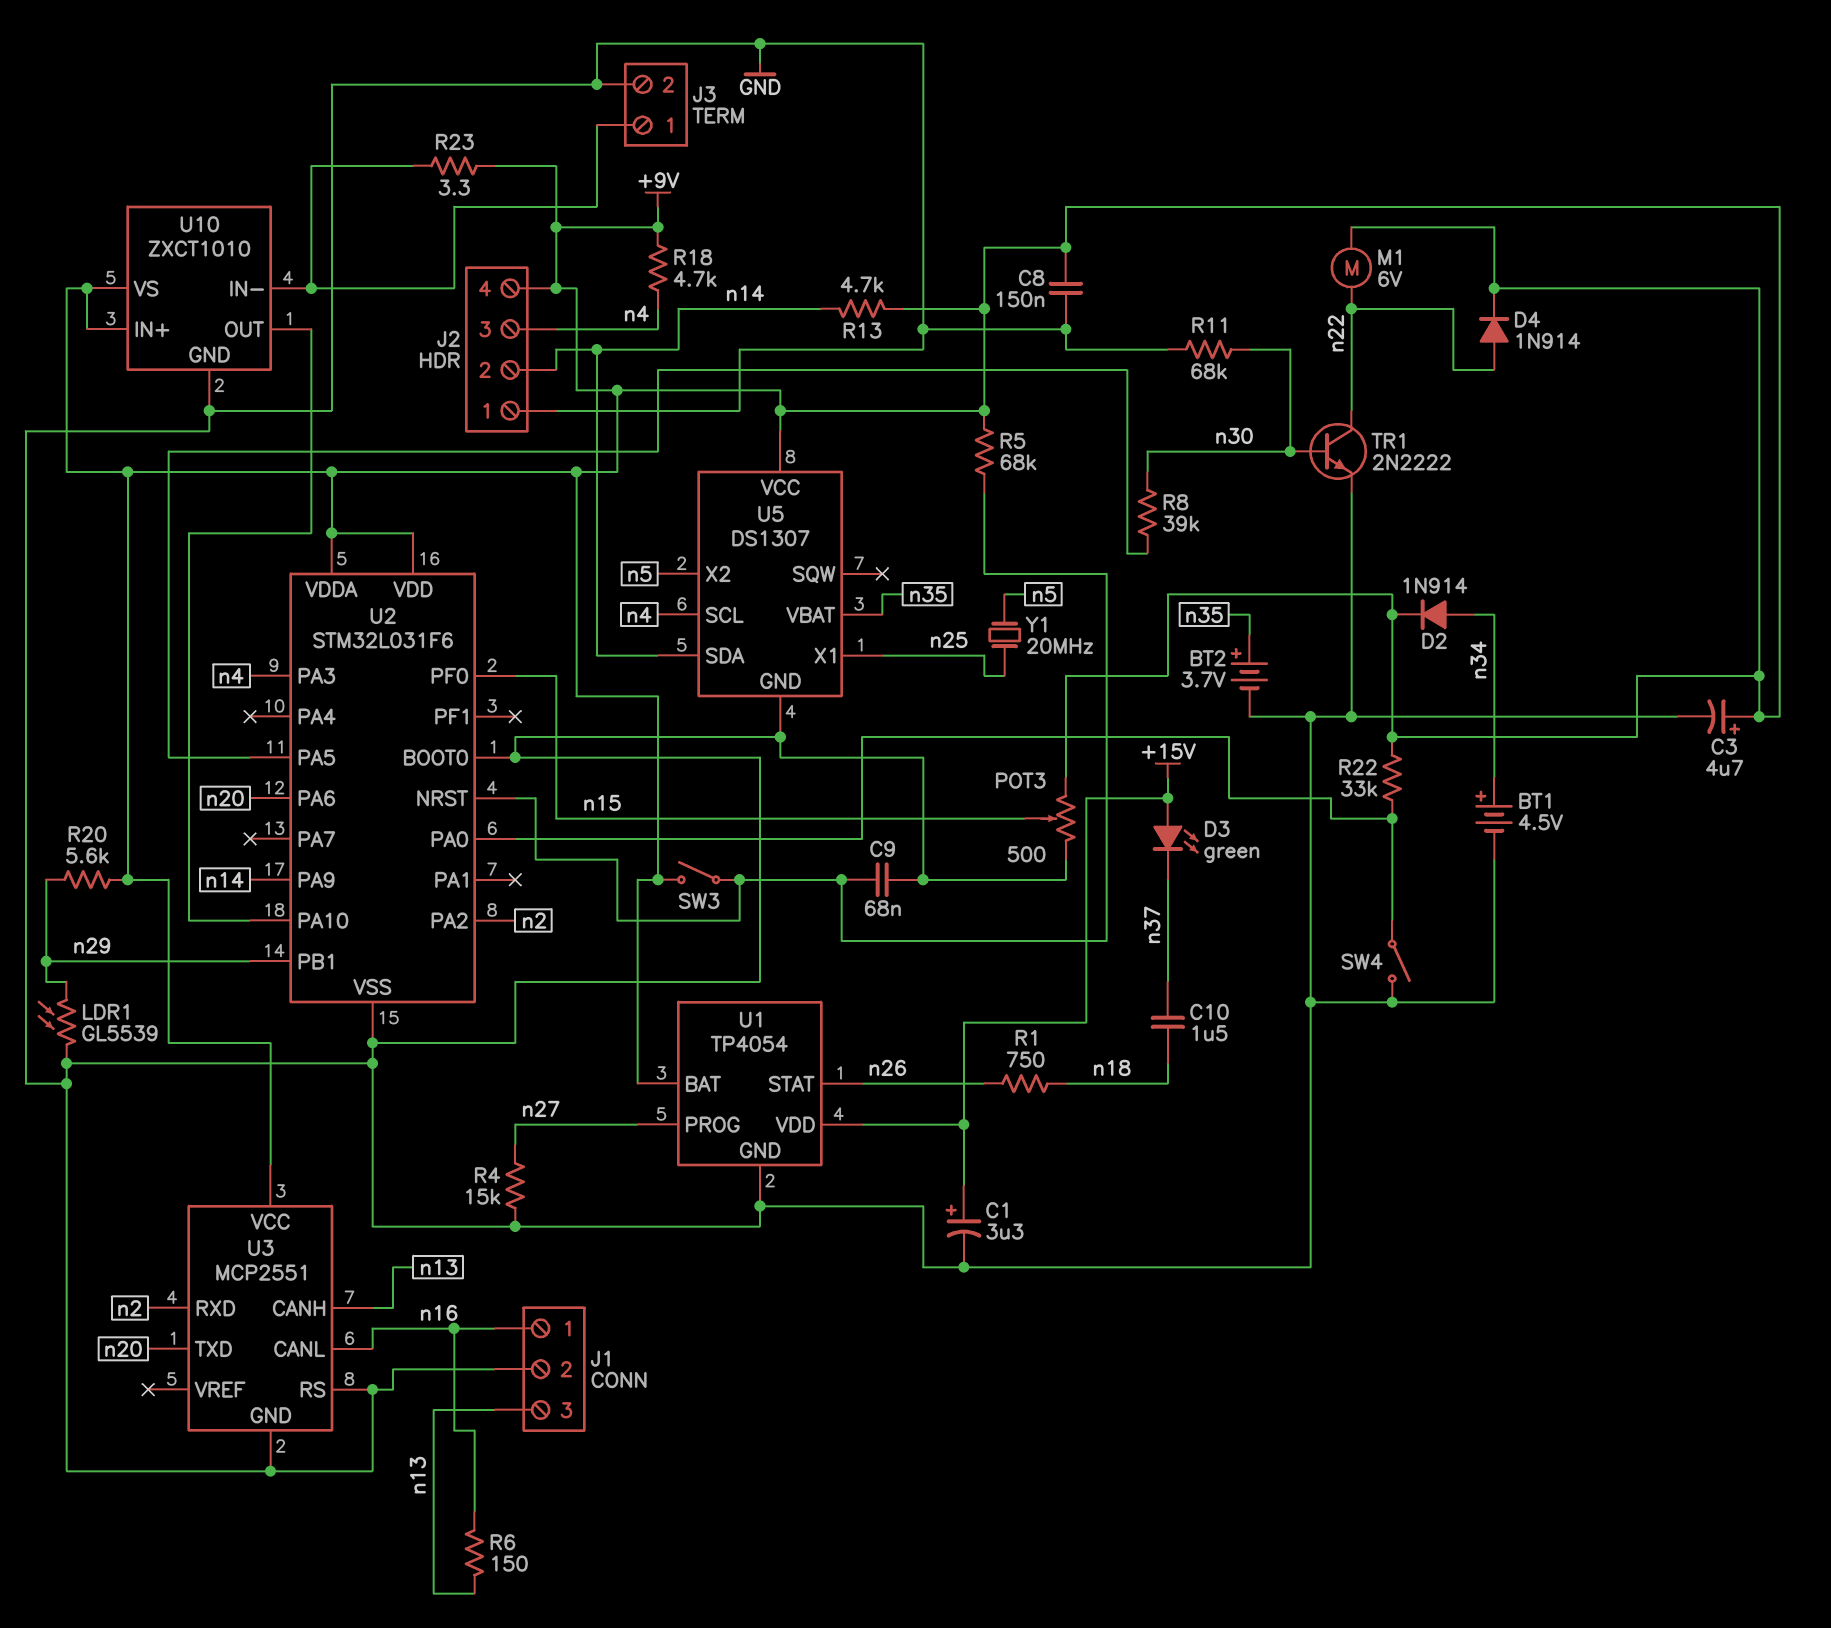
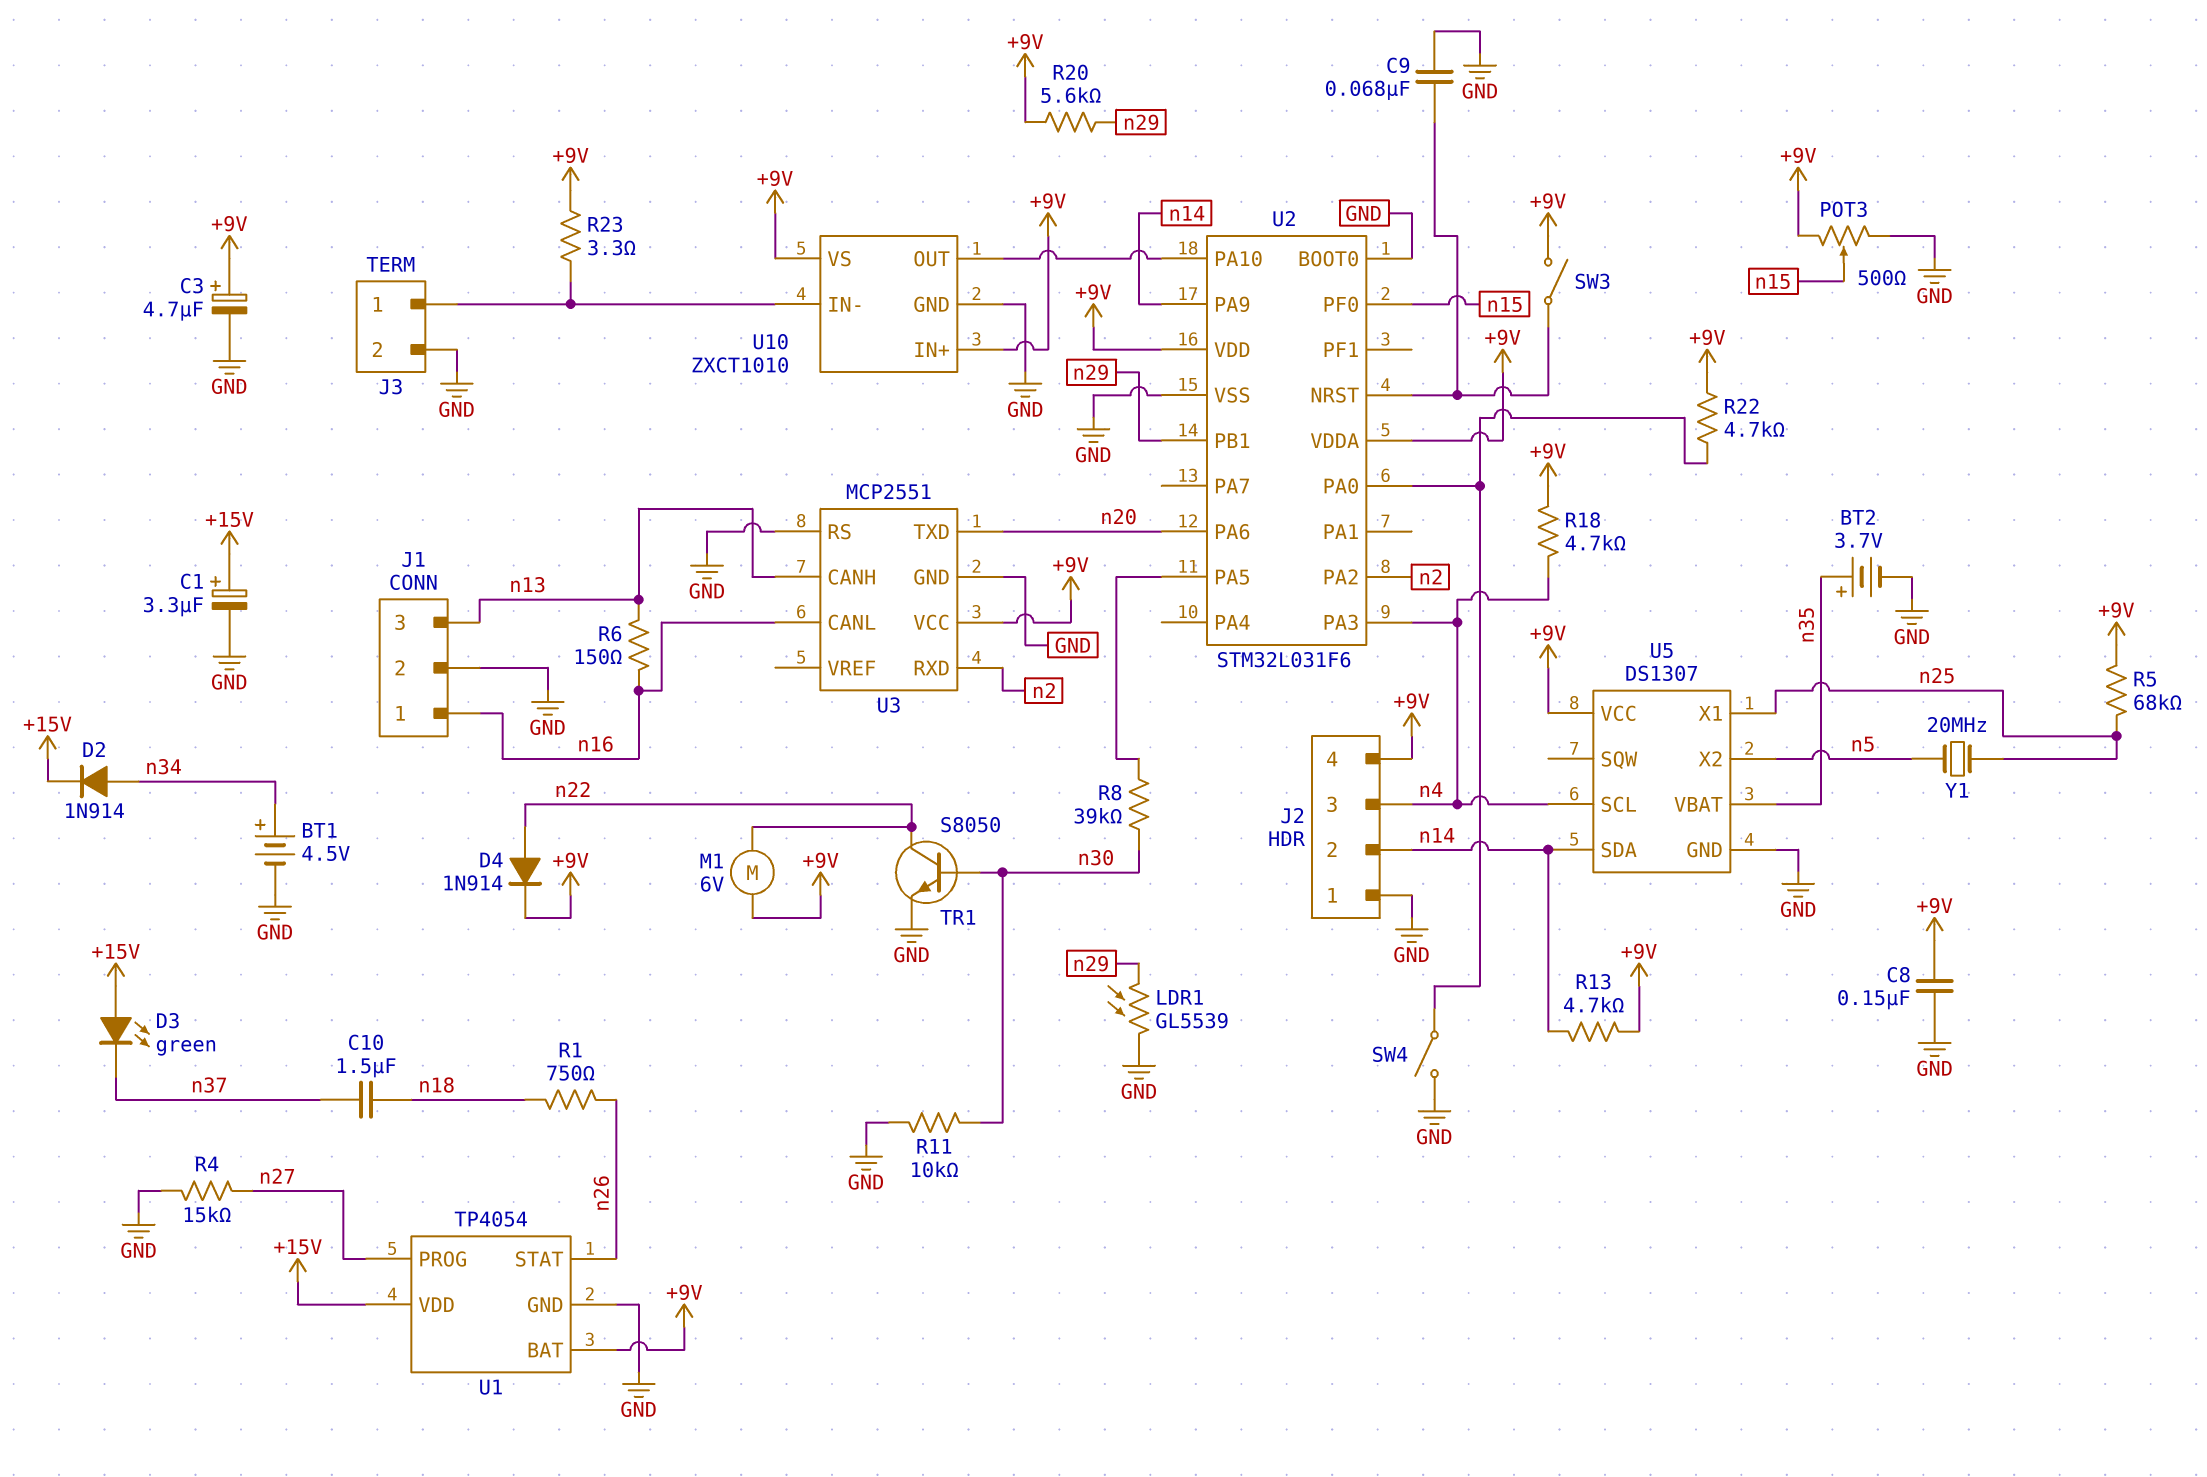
D2: diode 1N914 (A n34, K +9V) -> diode 1N914 (A n34, K +15V)
R5: 68k (+9V, U2/NRST) -> 68k (+9V, n25)
R11: 68k (GND, n30) -> 10k (GND, n30)
R22: 33k (+9V, U2/PA0) -> 4.7k (+9V, U2/PA0)
TR1: NPN 2N2222 (B n30, C n22, E GND) -> NPN S8050 (B n30, C n22, E GND)

